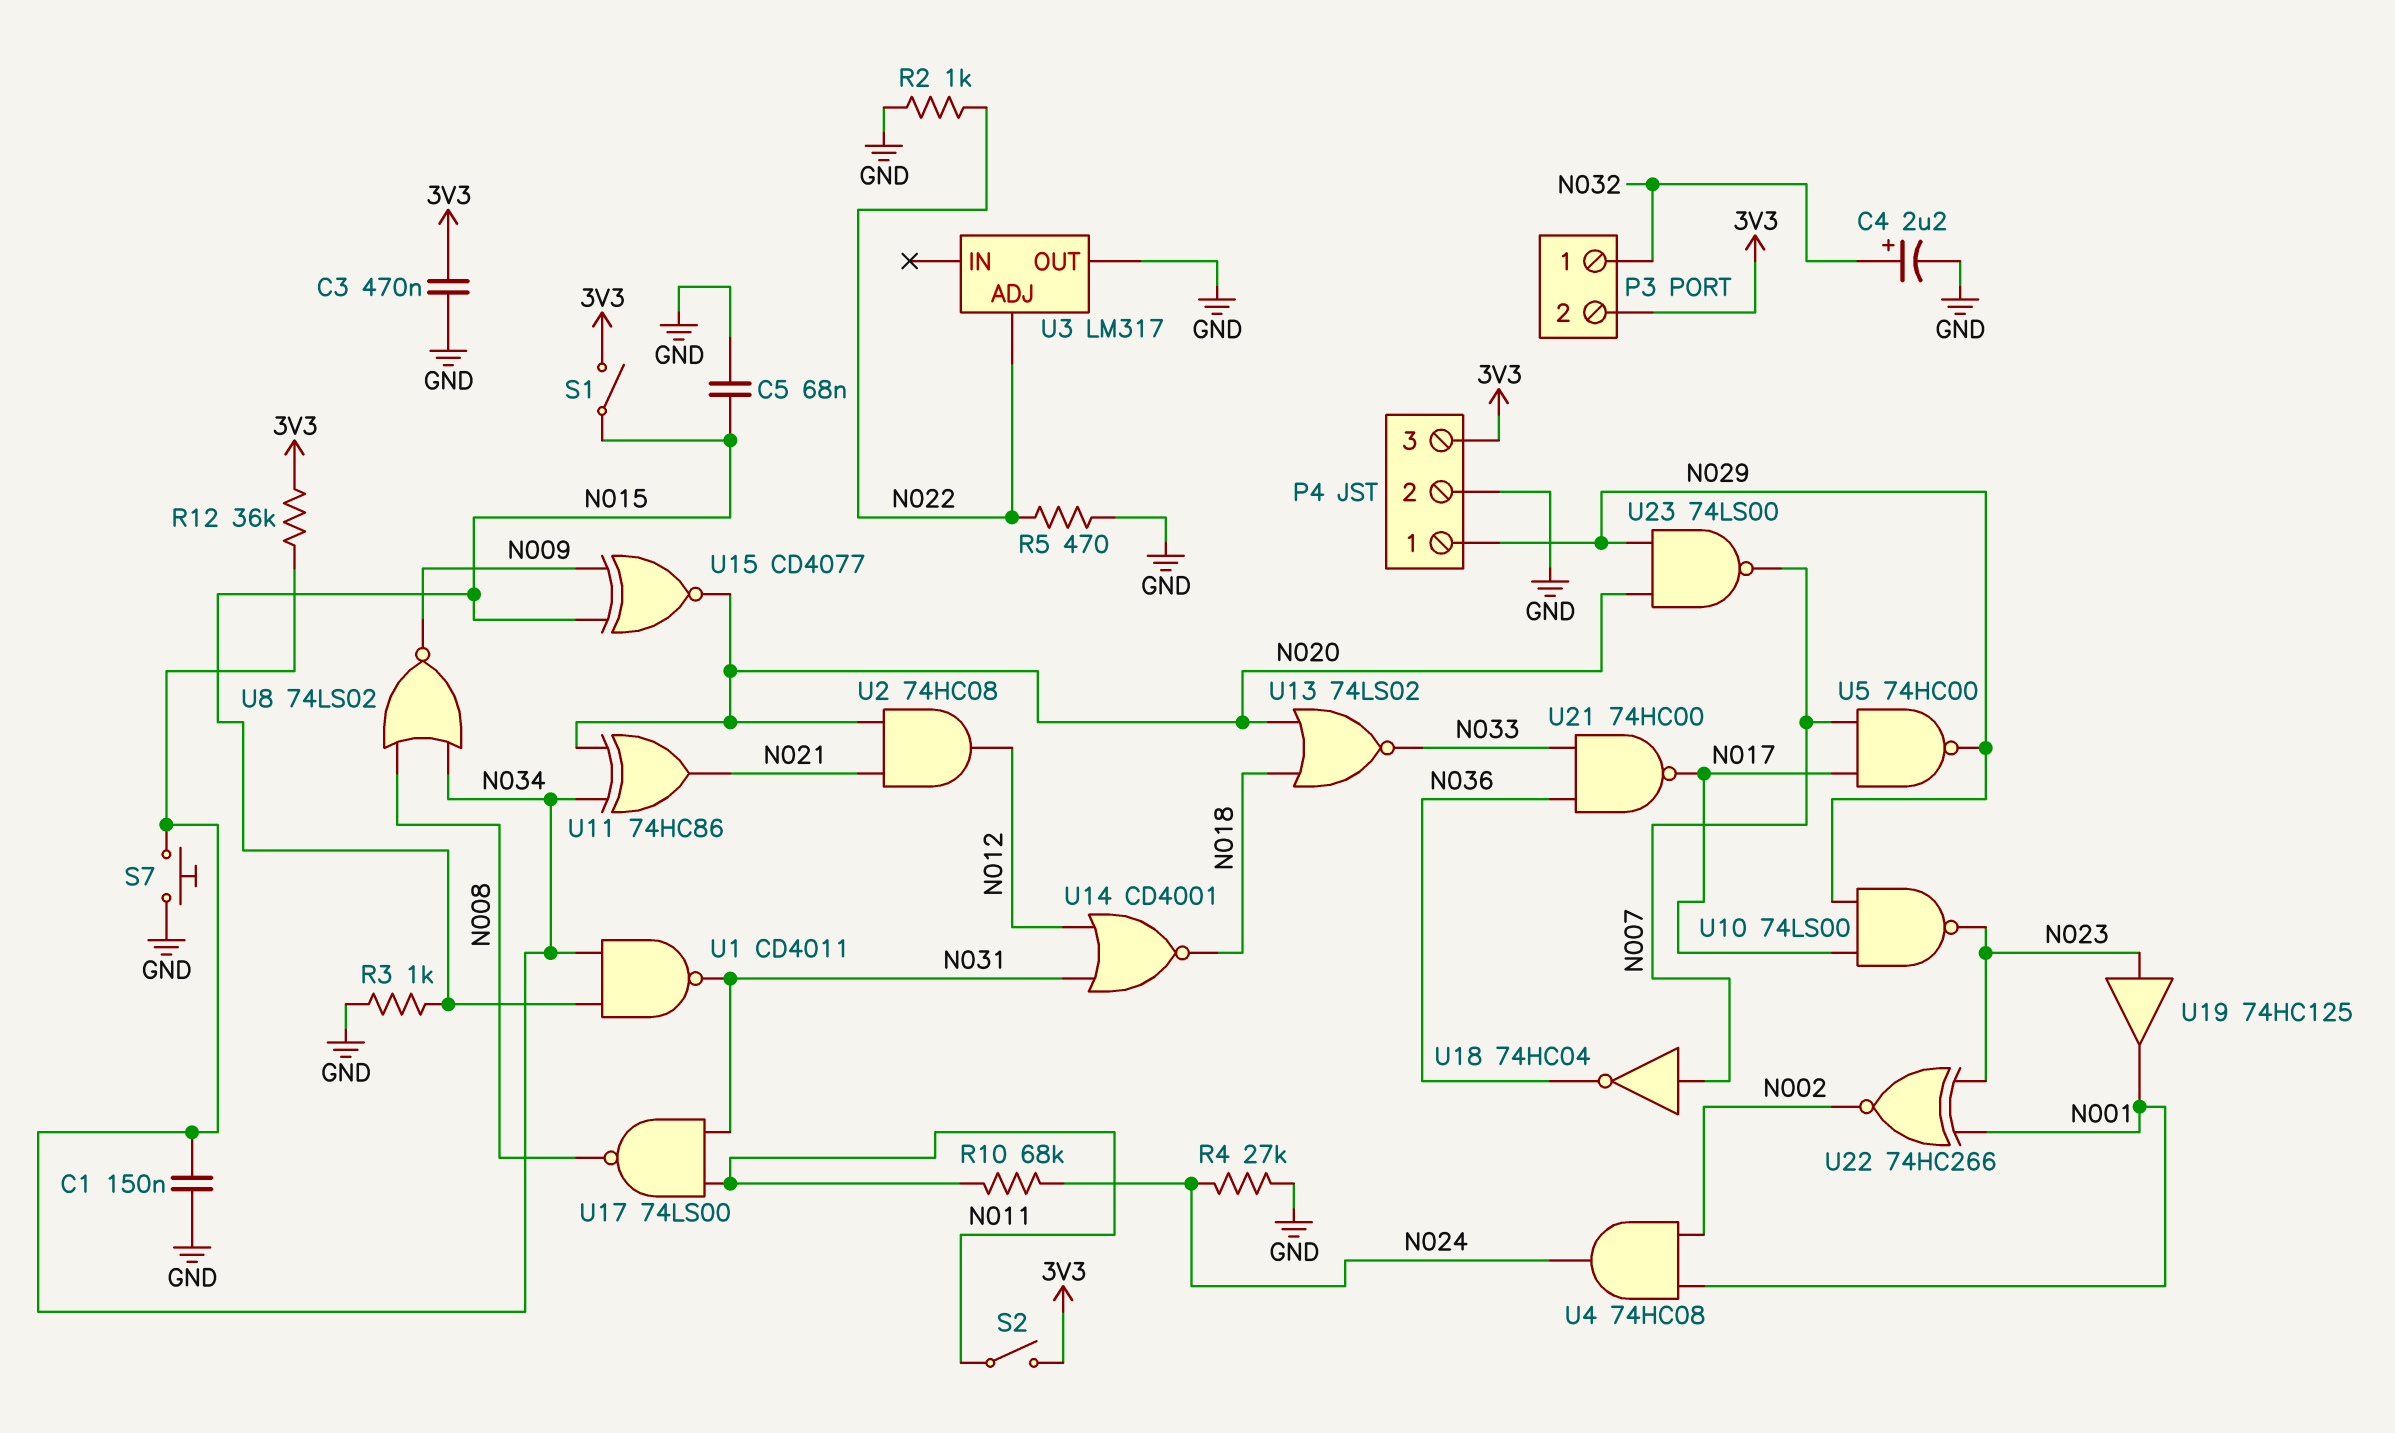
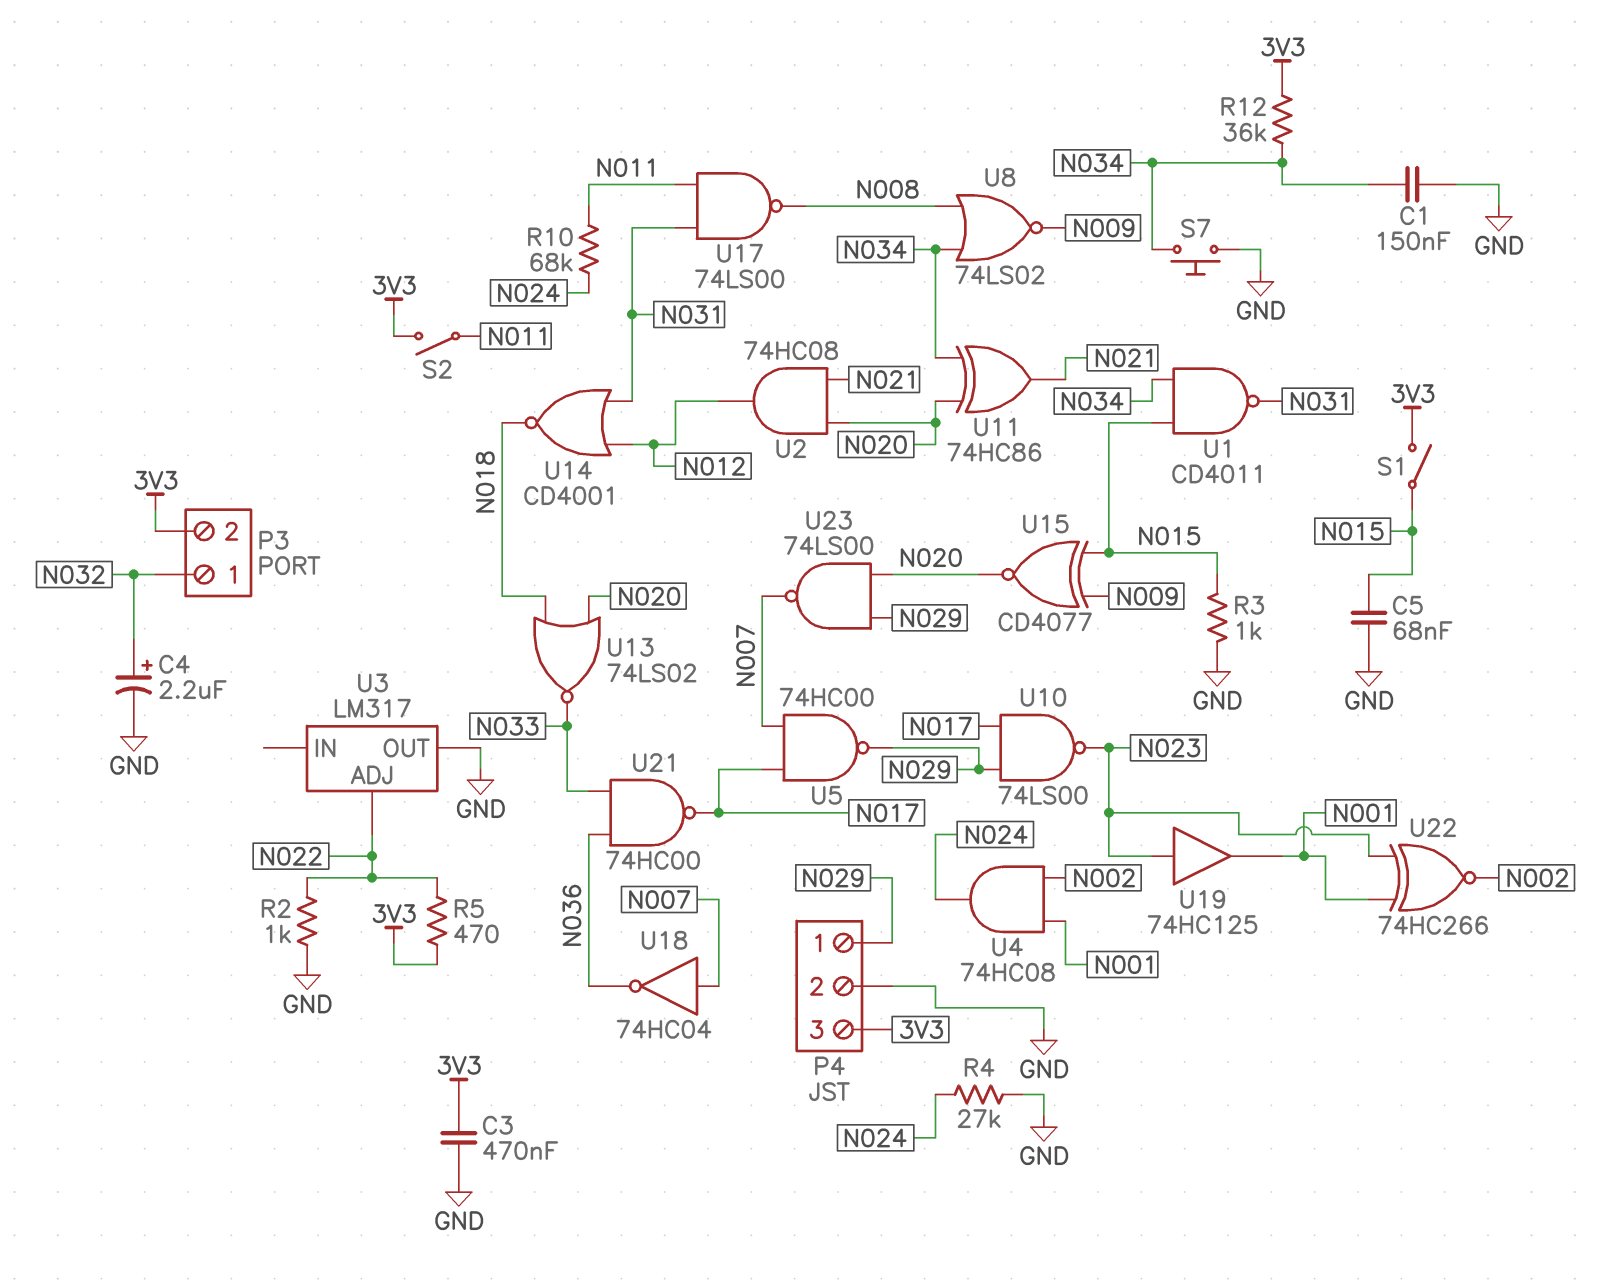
R5: 470 (GND, N022) -> 470 (3V3, N022)

